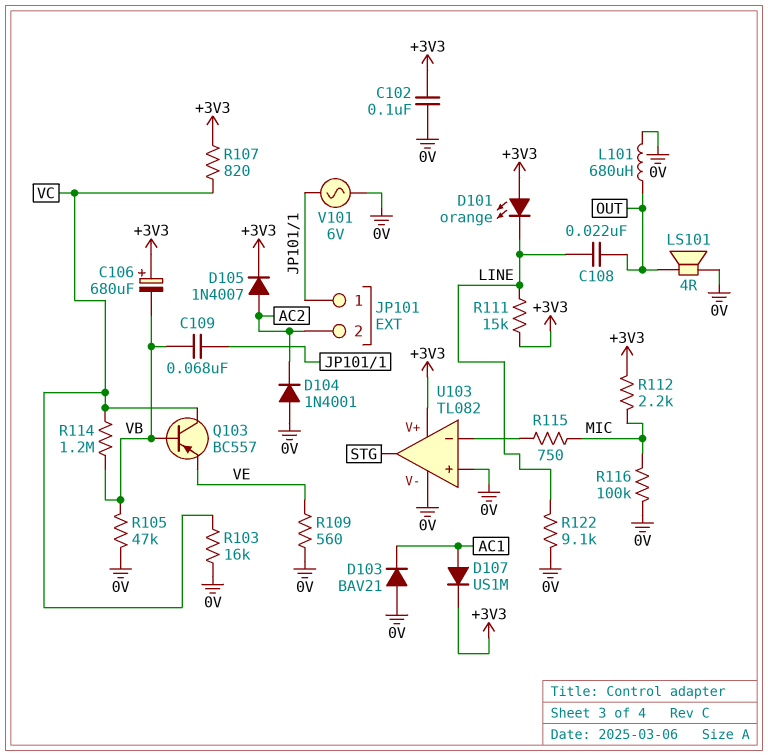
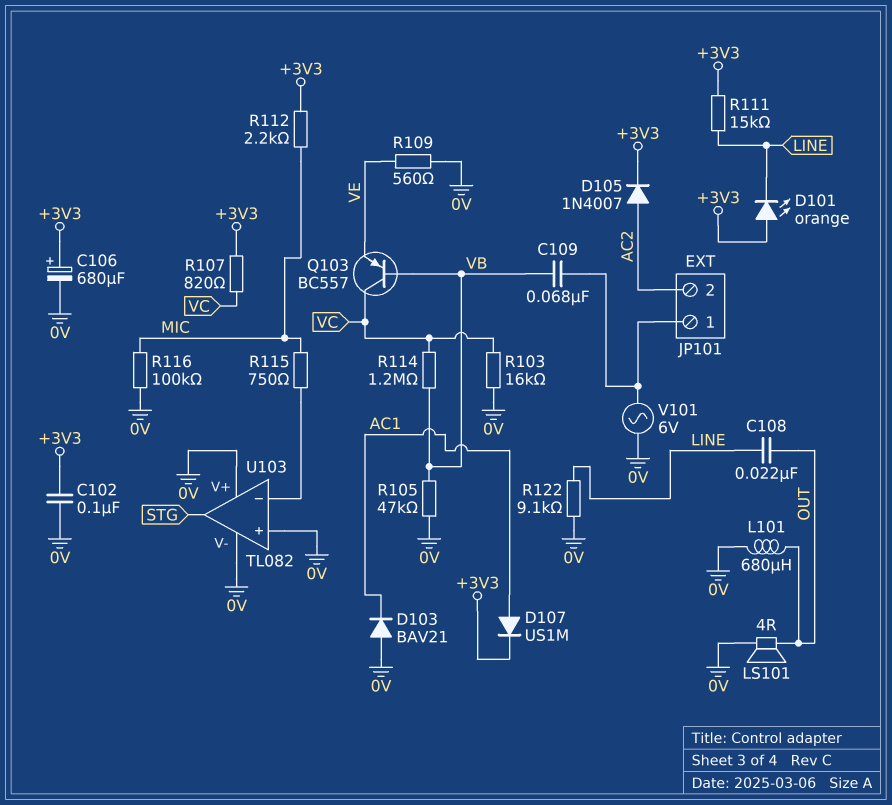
C106: 680uF (plus +3V3, minus VB) -> 680uF (plus +3V3, minus 0V)
D104: diode 1N4001 (A 0V, K AC2) -> none
U103 pin V+: +3V3 -> 0V

